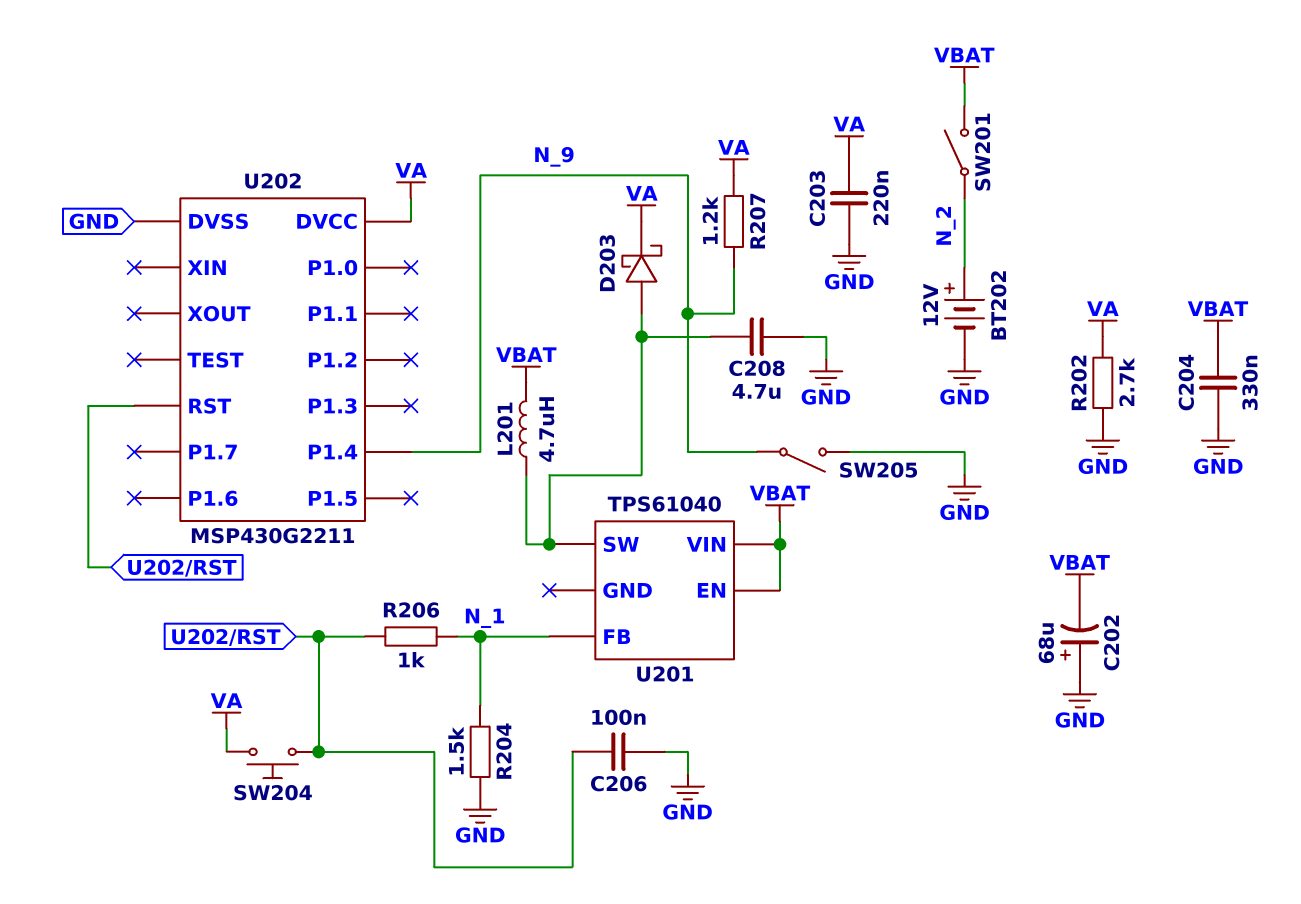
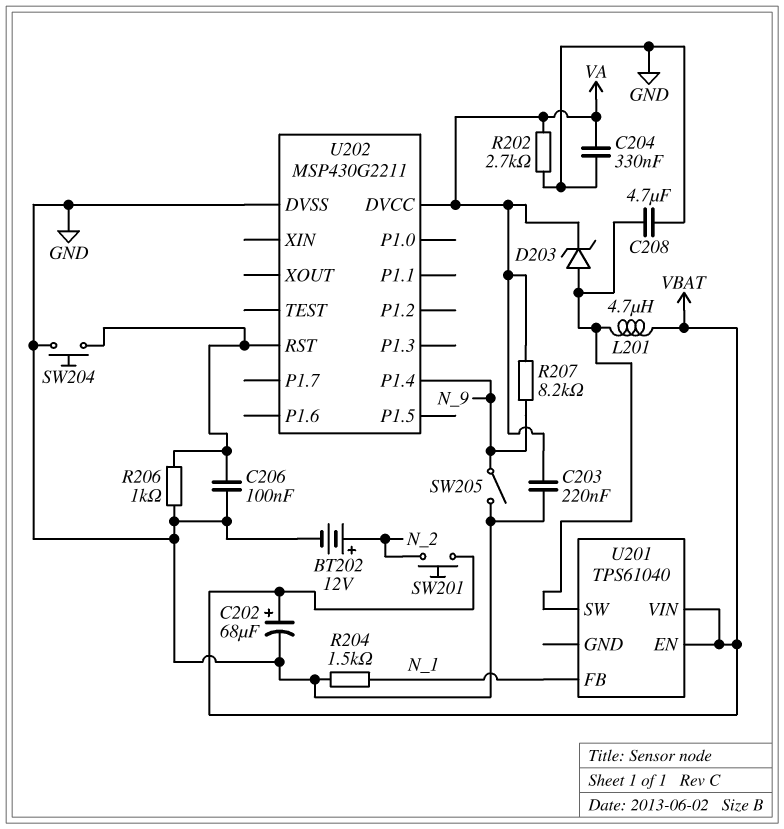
C202: 68uF (plus GND, minus VBAT) -> 68uF (plus VBAT, minus GND)
C204: 330nF (GND, VBAT) -> 330nF (GND, VA)
D203: schottky (A U201/SW, K VA) -> zener (A U201/SW, K VA)
R206: 1k (N_1, U202/RST) -> 1k (GND, U202/RST)
R207: 1.2k (N_9, VA) -> 8.2k (N_9, VA)
SW201: switch (N_2, VBAT) -> button (N_2, VBAT)
SW204: button (U202/RST, VA) -> button (GND, U202/RST)

